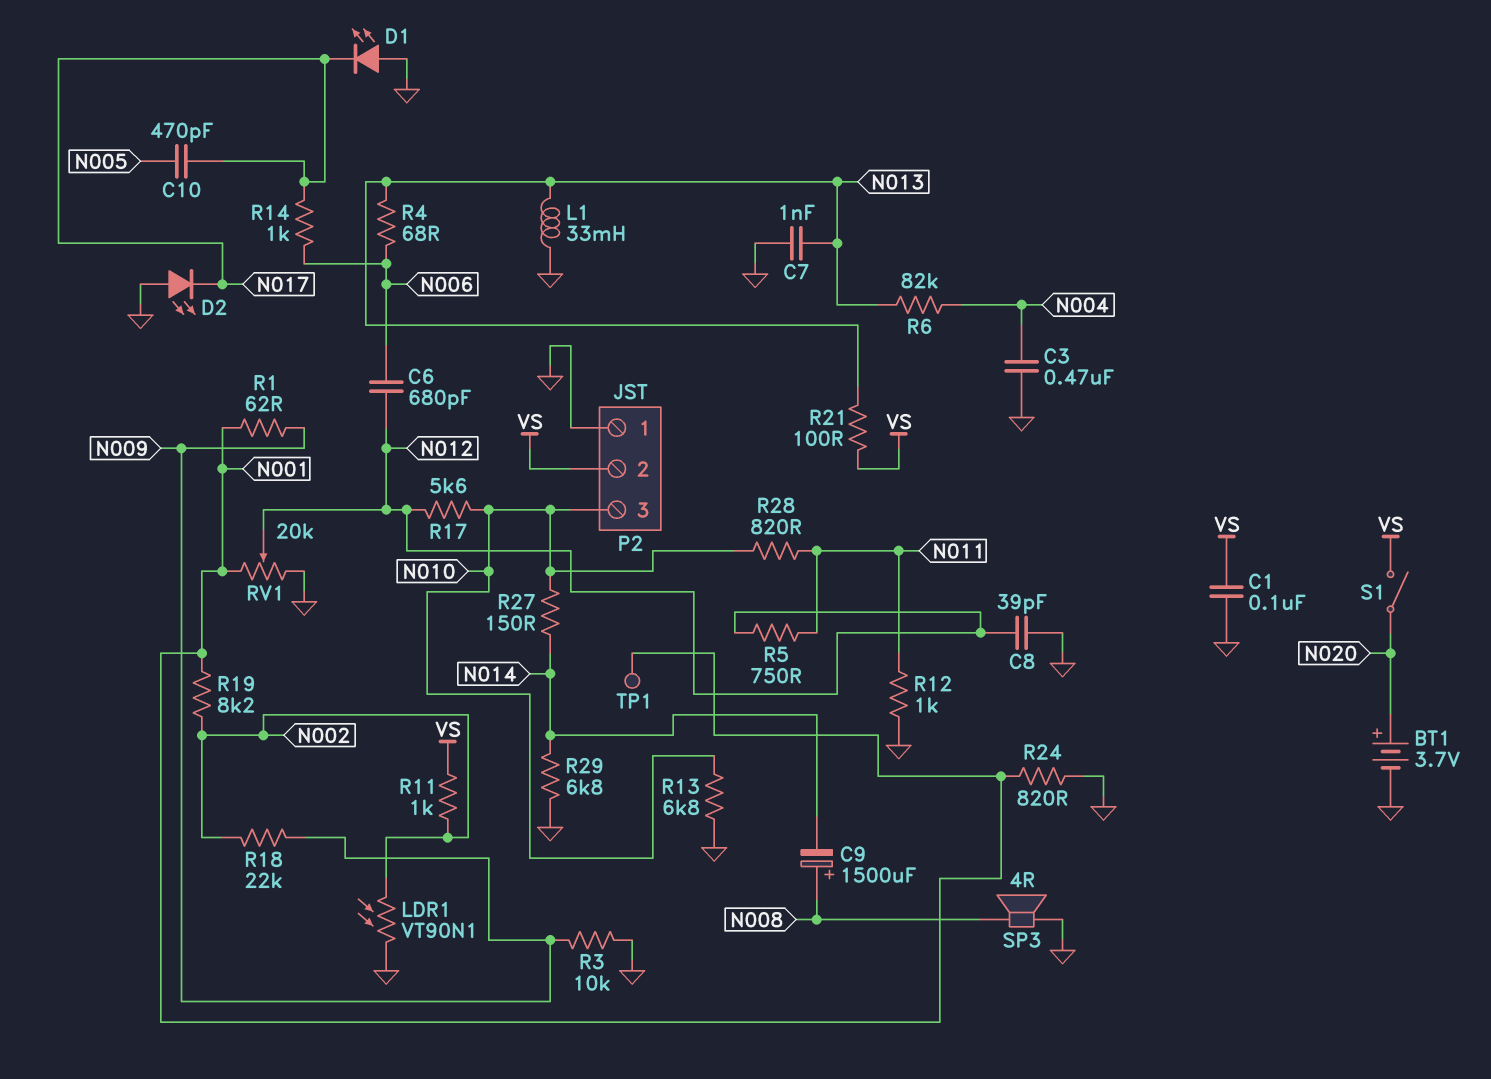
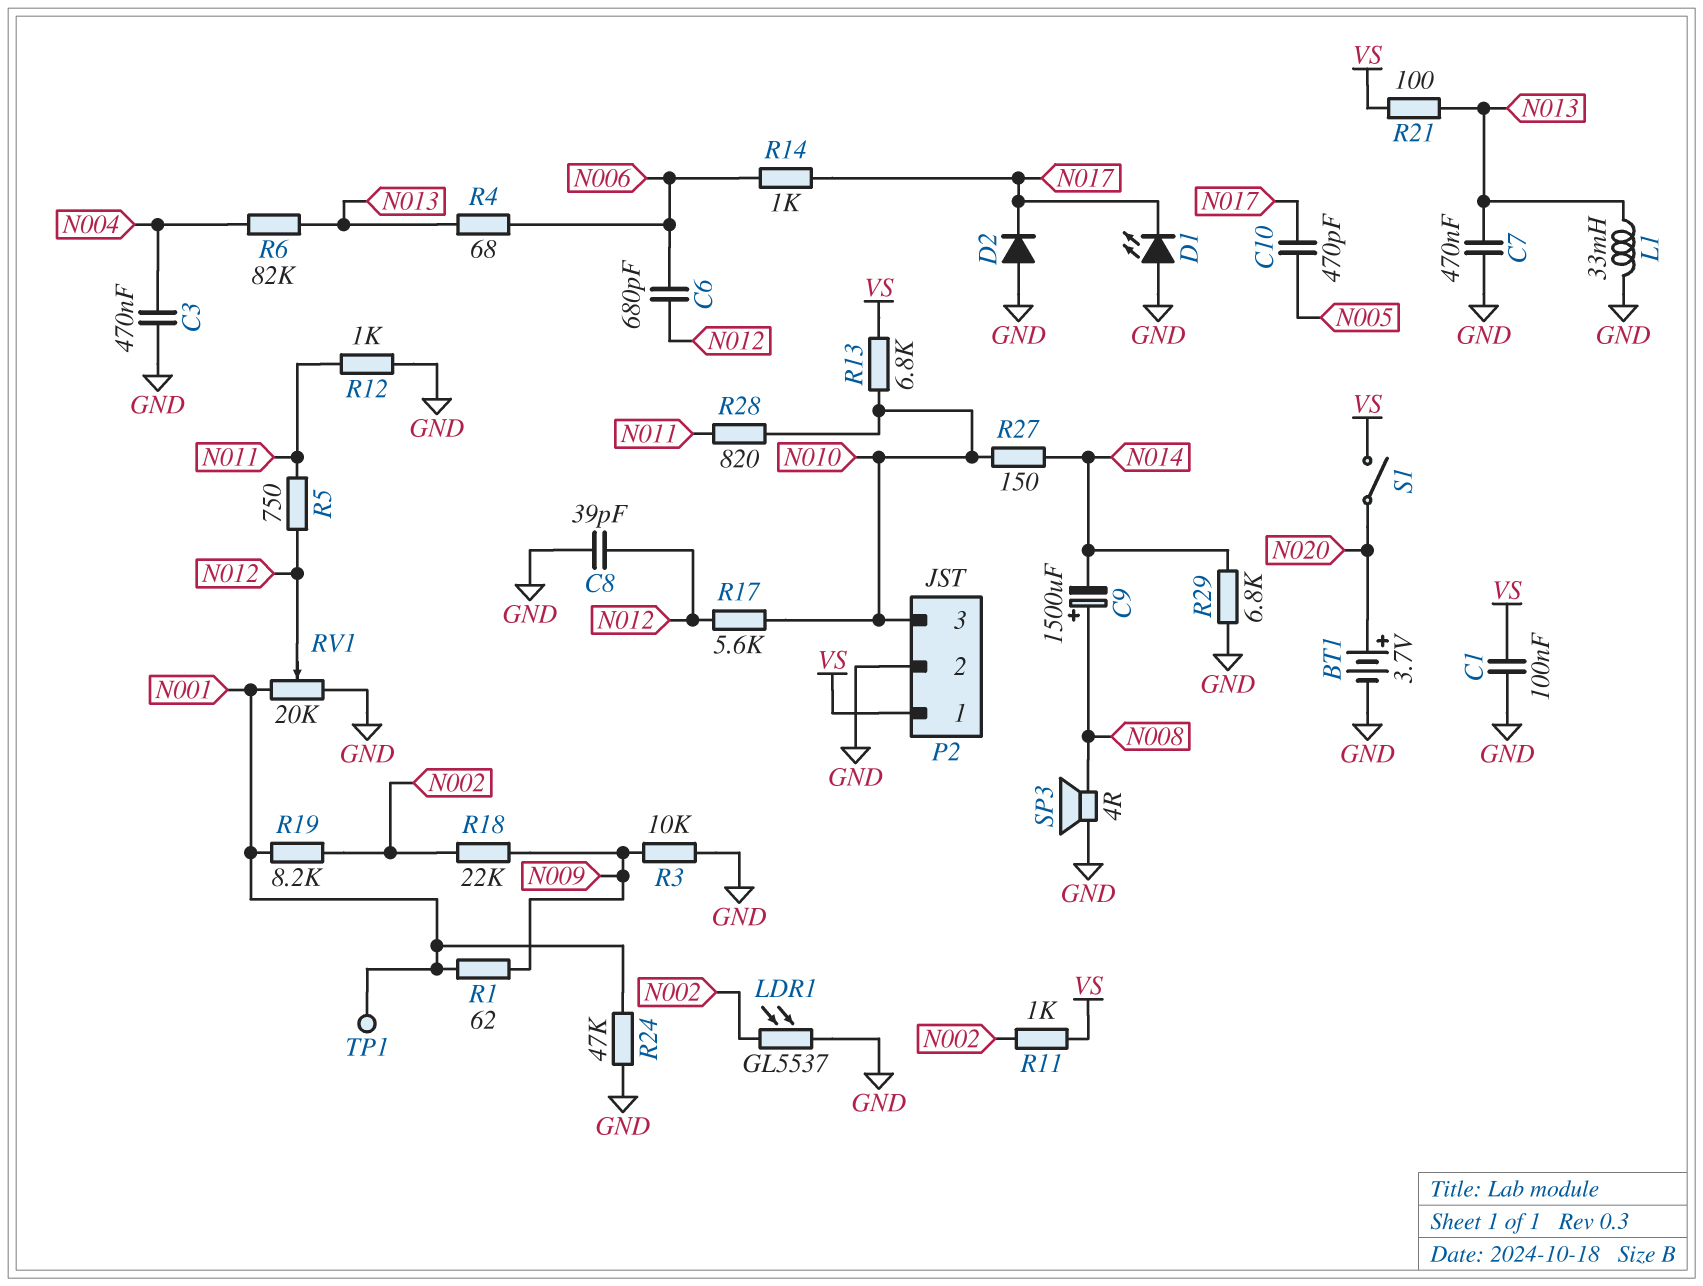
C7: 1nF (GND, N013) -> 470nF (GND, N013)
D2: LED (A GND, K N017) -> diode (A GND, K N017)
LDR1: VT90N1 (GND, N002) -> GL5537 (GND, N002)
P2 pin 1: GND -> VS
P2 pin 2: VS -> GND
R13: 6.8k (GND, N010) -> 6.8k (N010, VS)
R24: 820 (GND, N001) -> 47k (GND, N001)

